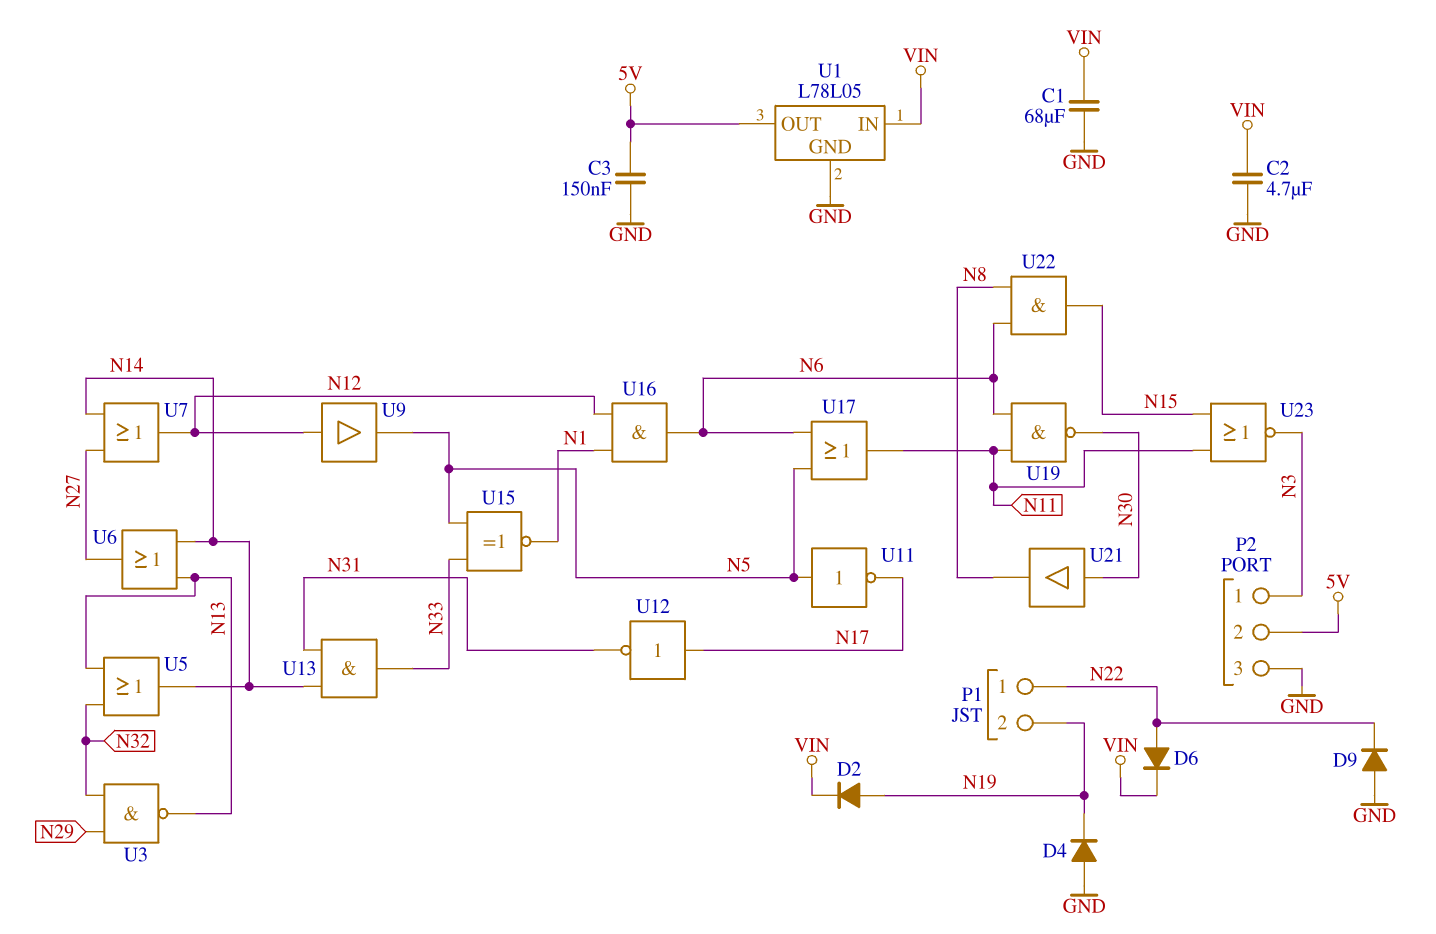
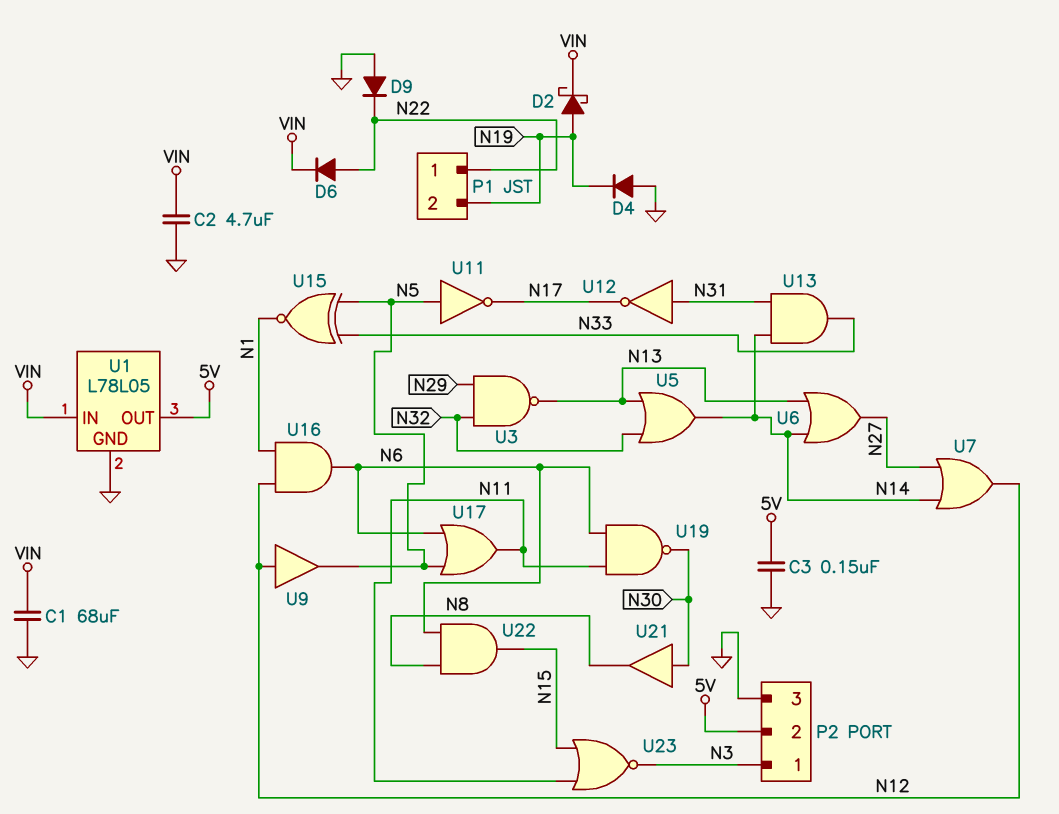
D2: diode (A N19, K VIN) -> schottky (A N19, K VIN)
U12: NOT (in N17, out N31) -> NOT (in N31, out N17)

